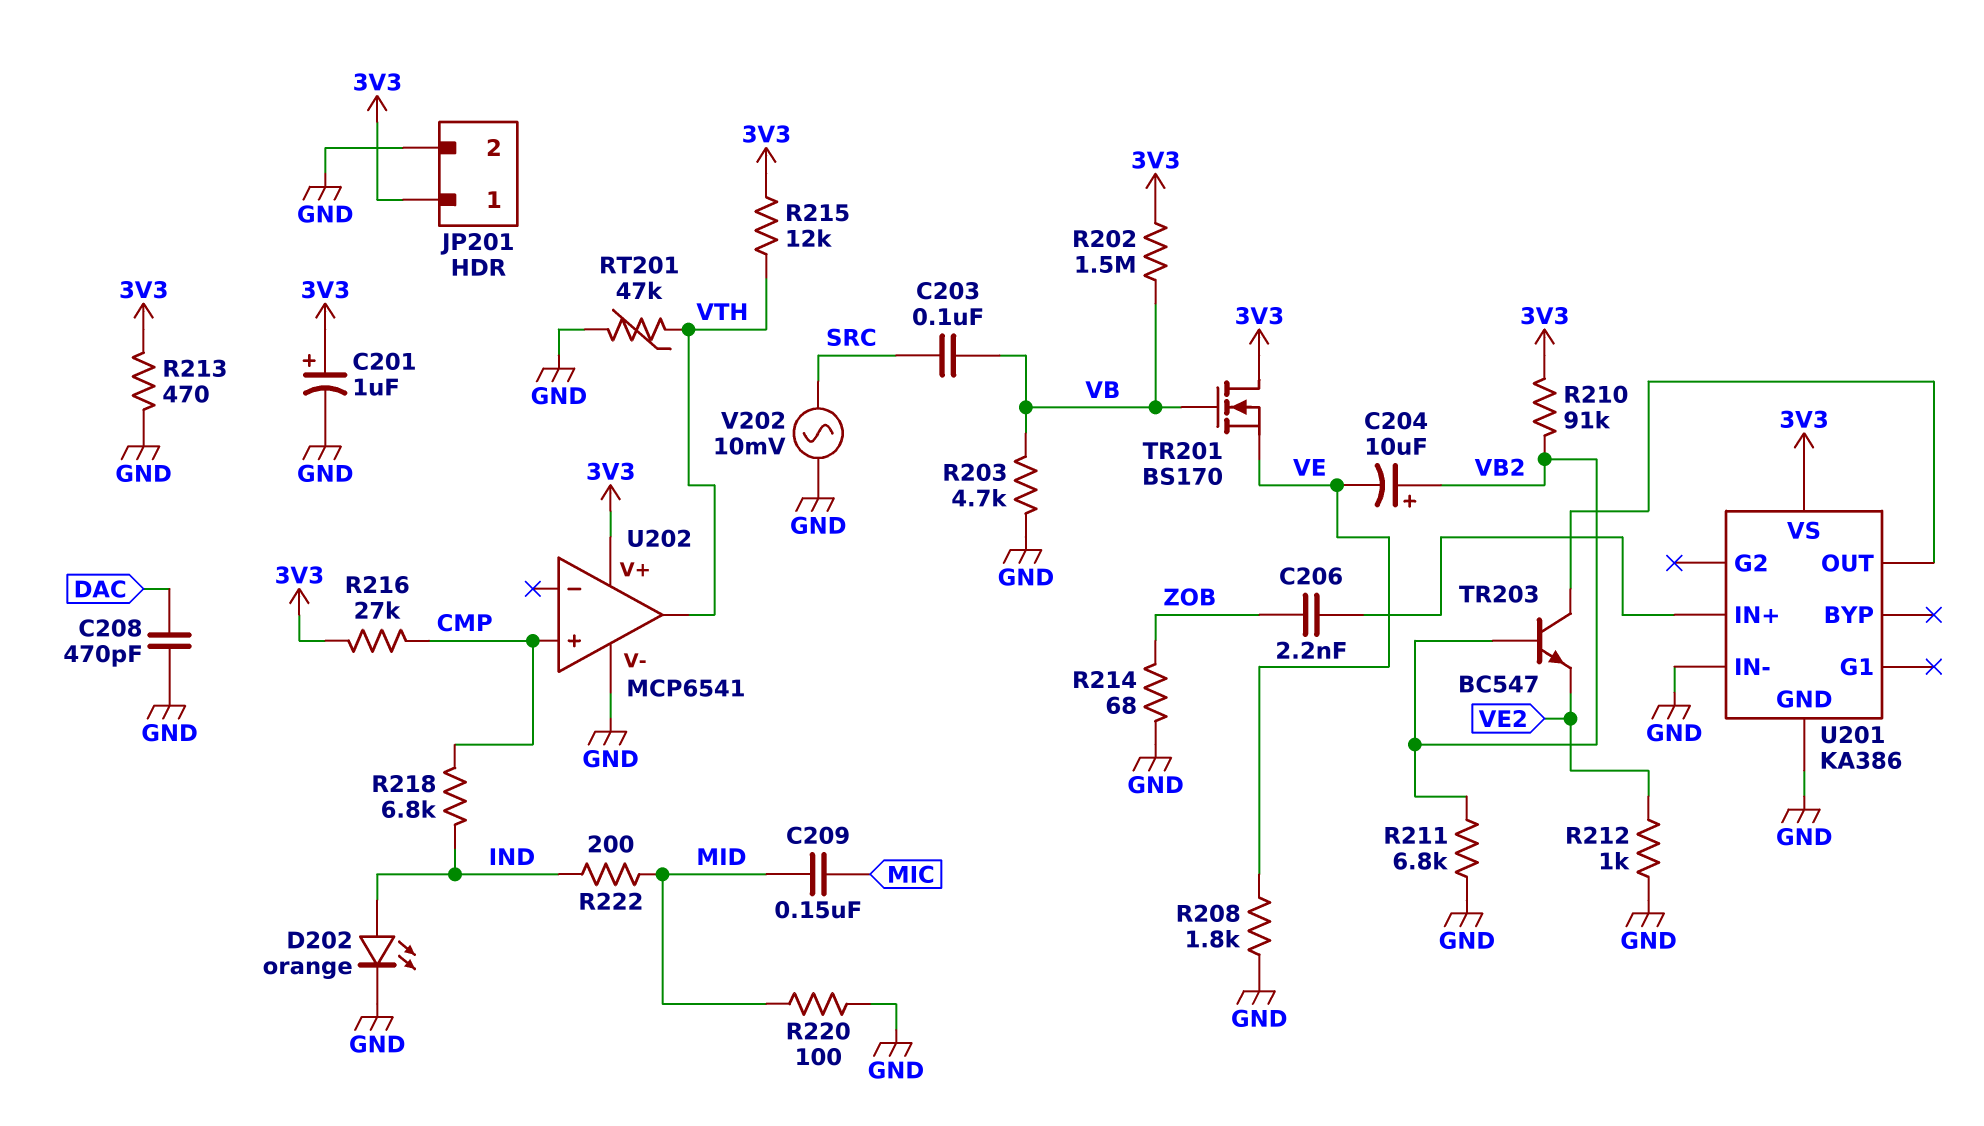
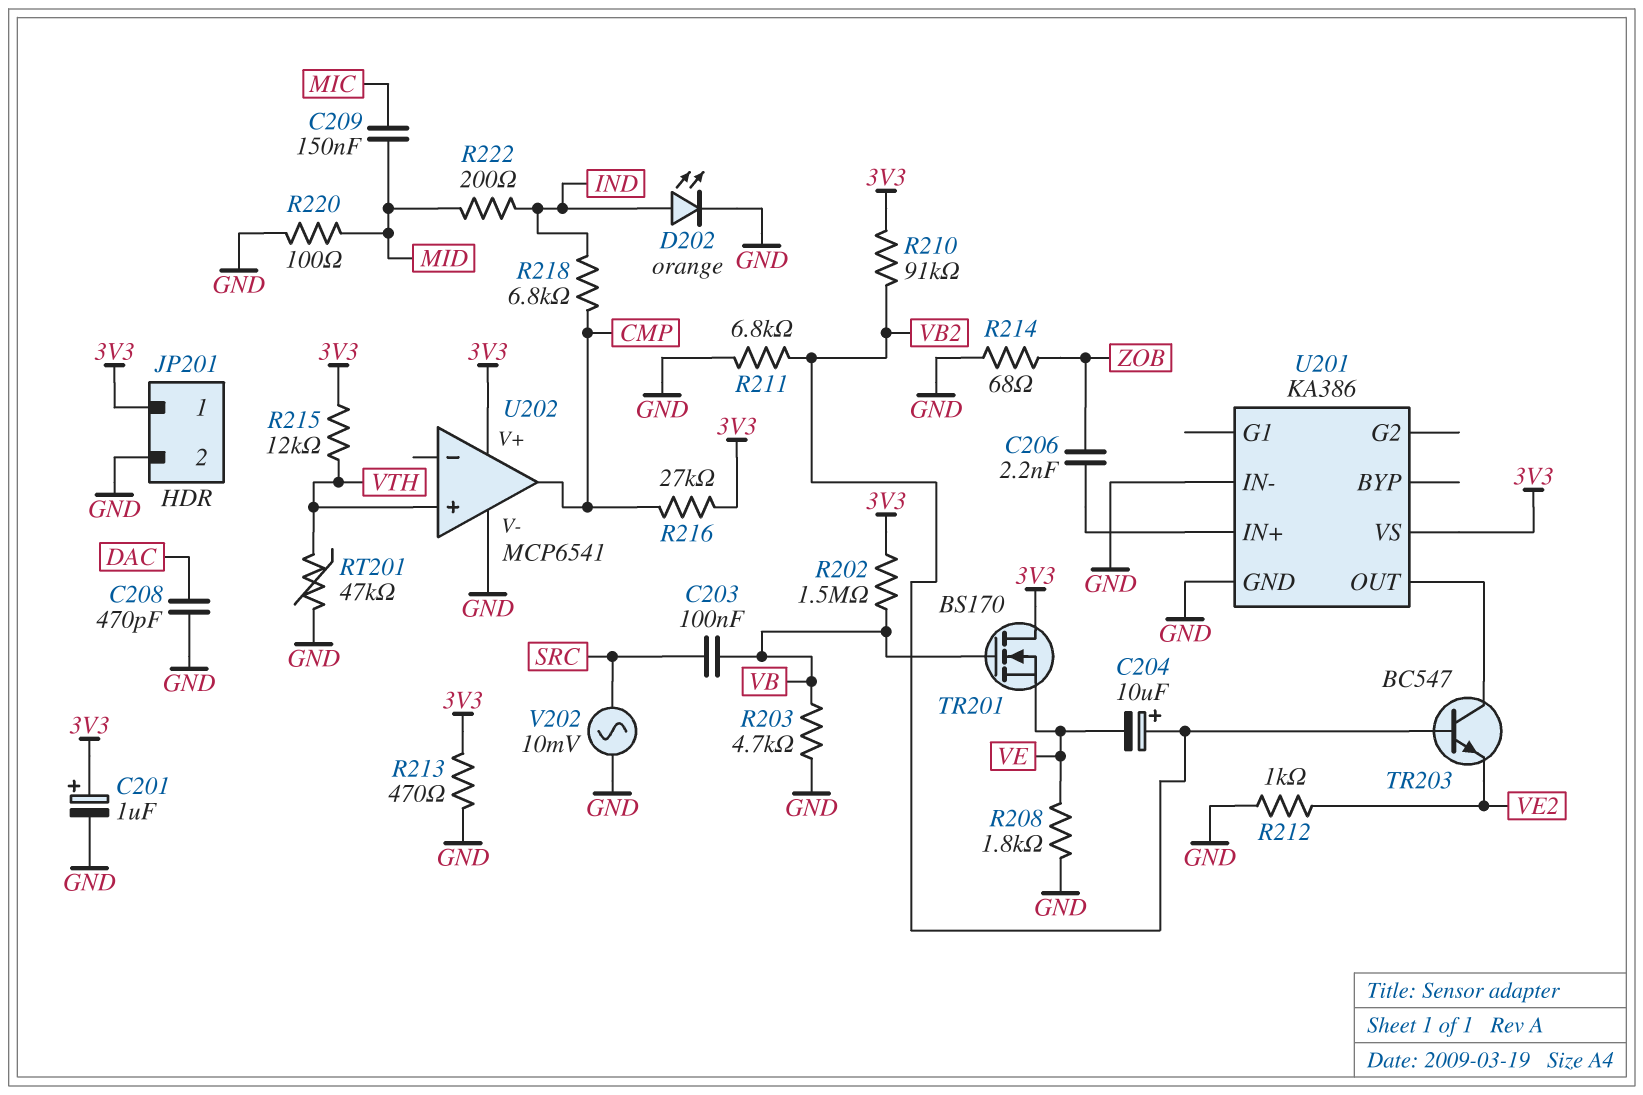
U202 pin in+: CMP -> VTH
U202 pin out: VTH -> CMP

